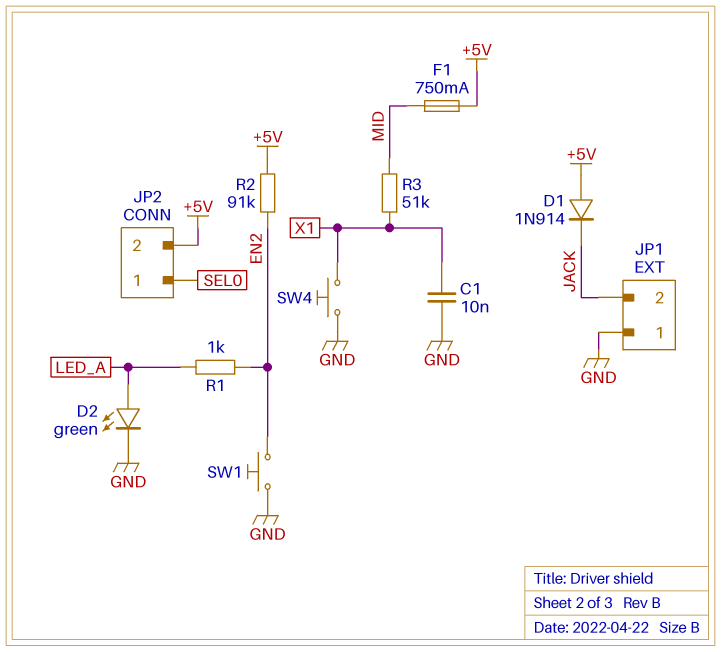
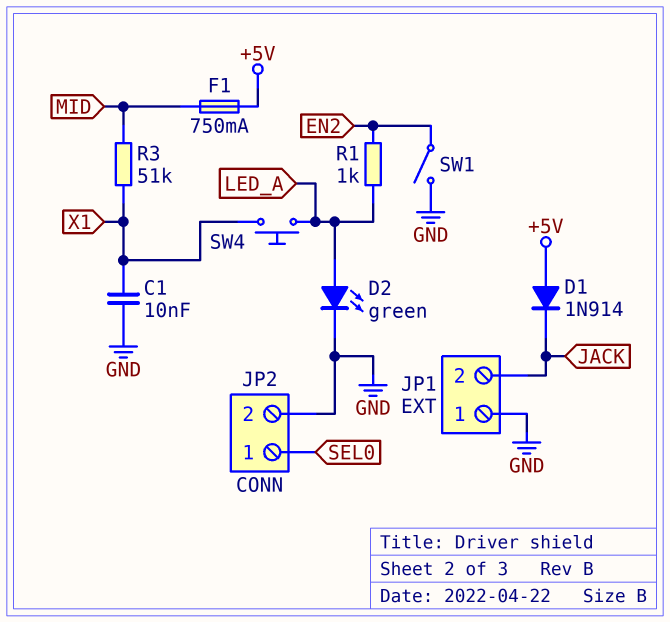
JP2 pin 2: +5V -> GND
R2: 91k (+5V, EN2) -> none
SW1: button (EN2, GND) -> switch (EN2, GND)
SW4: button (GND, X1) -> button (LED_A, X1)

